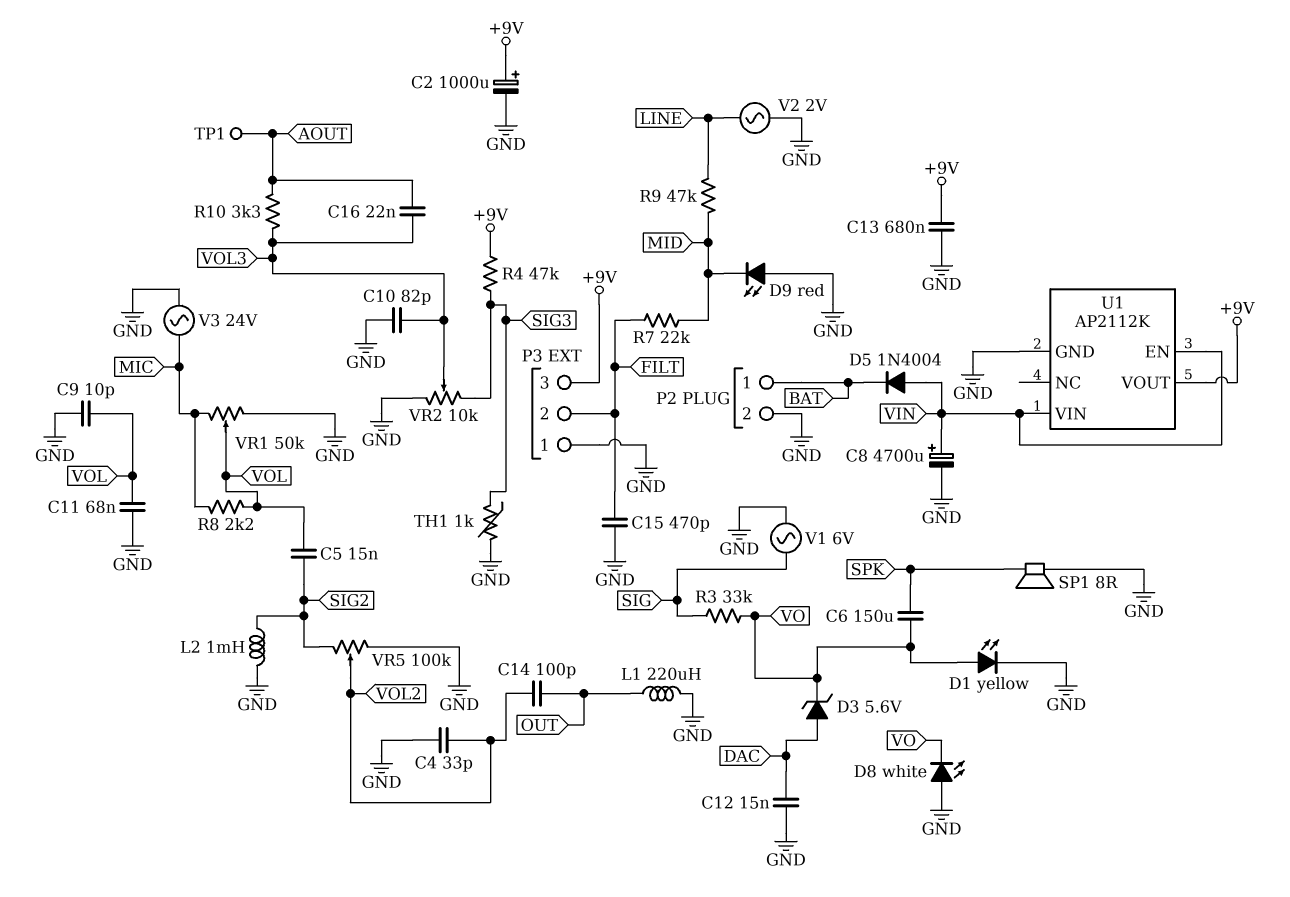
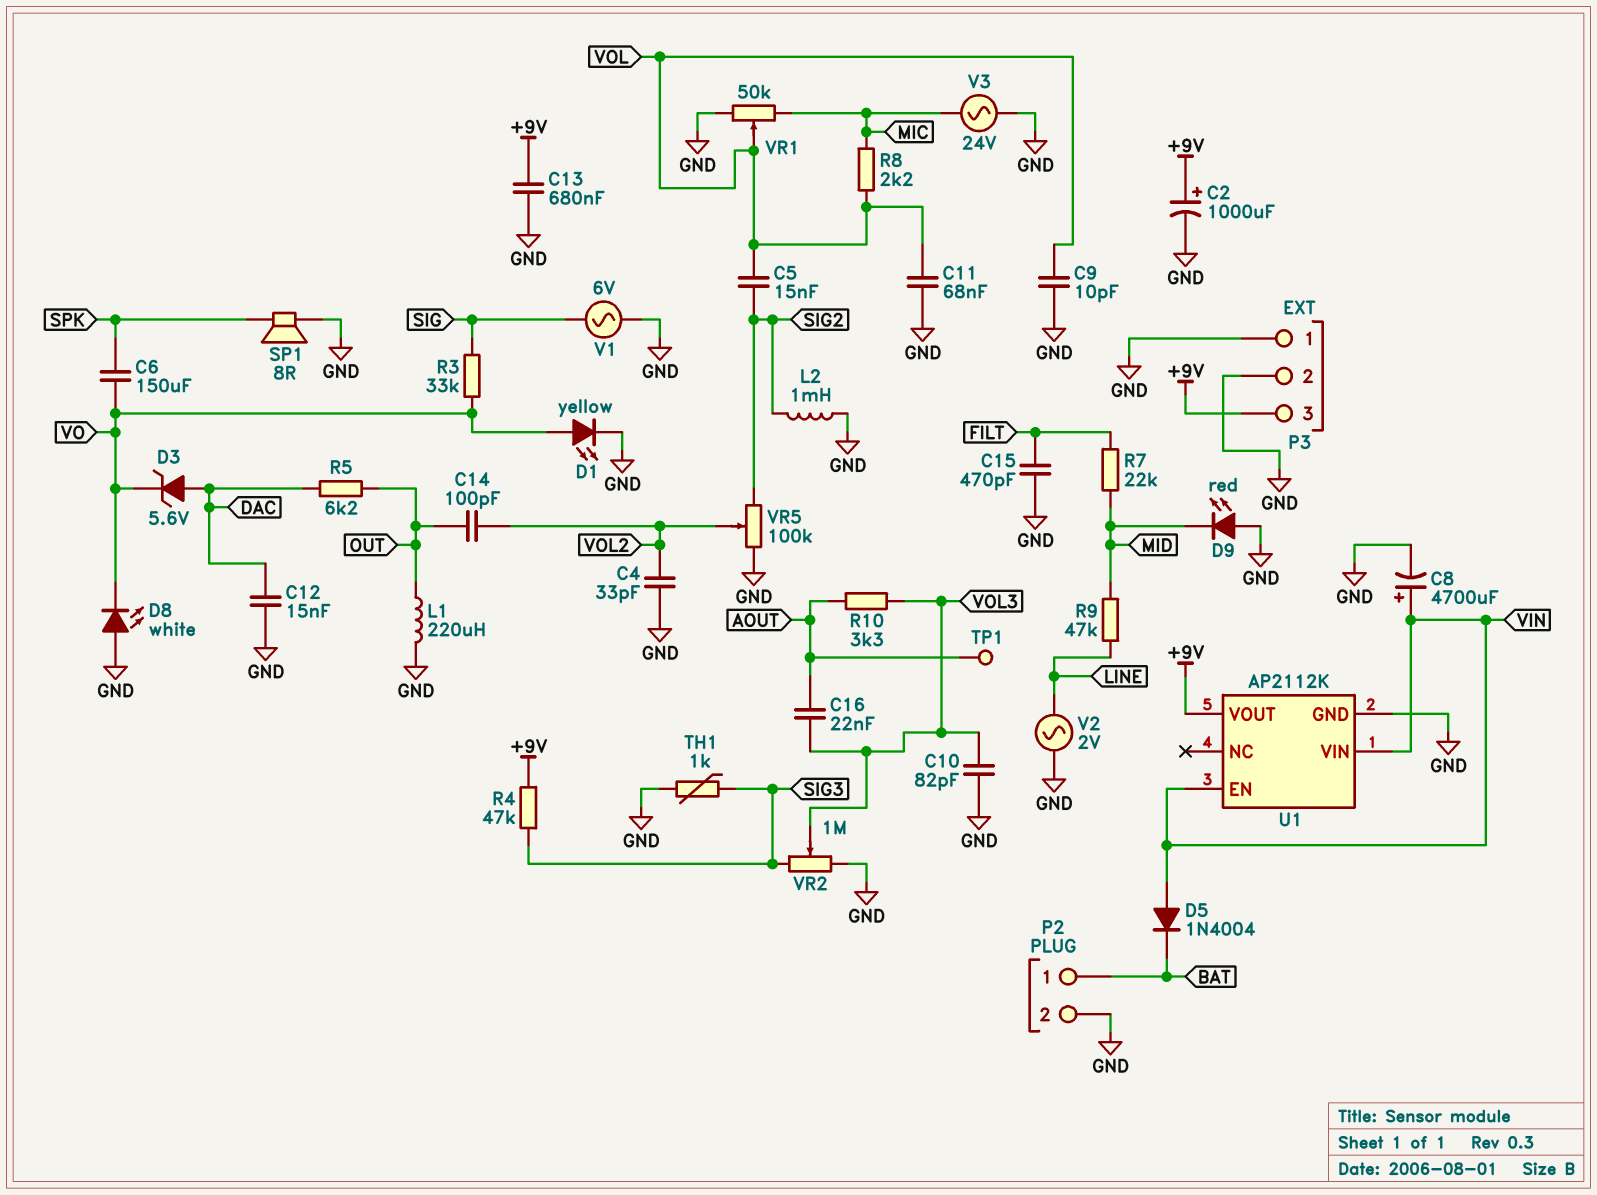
P3 pin 2: FILT -> GND
R5: none -> 6.2k (DAC, OUT)
VR2: 10k (GND, SIG3, wiper VOL3) -> 1M (GND, SIG3, wiper VOL3)

